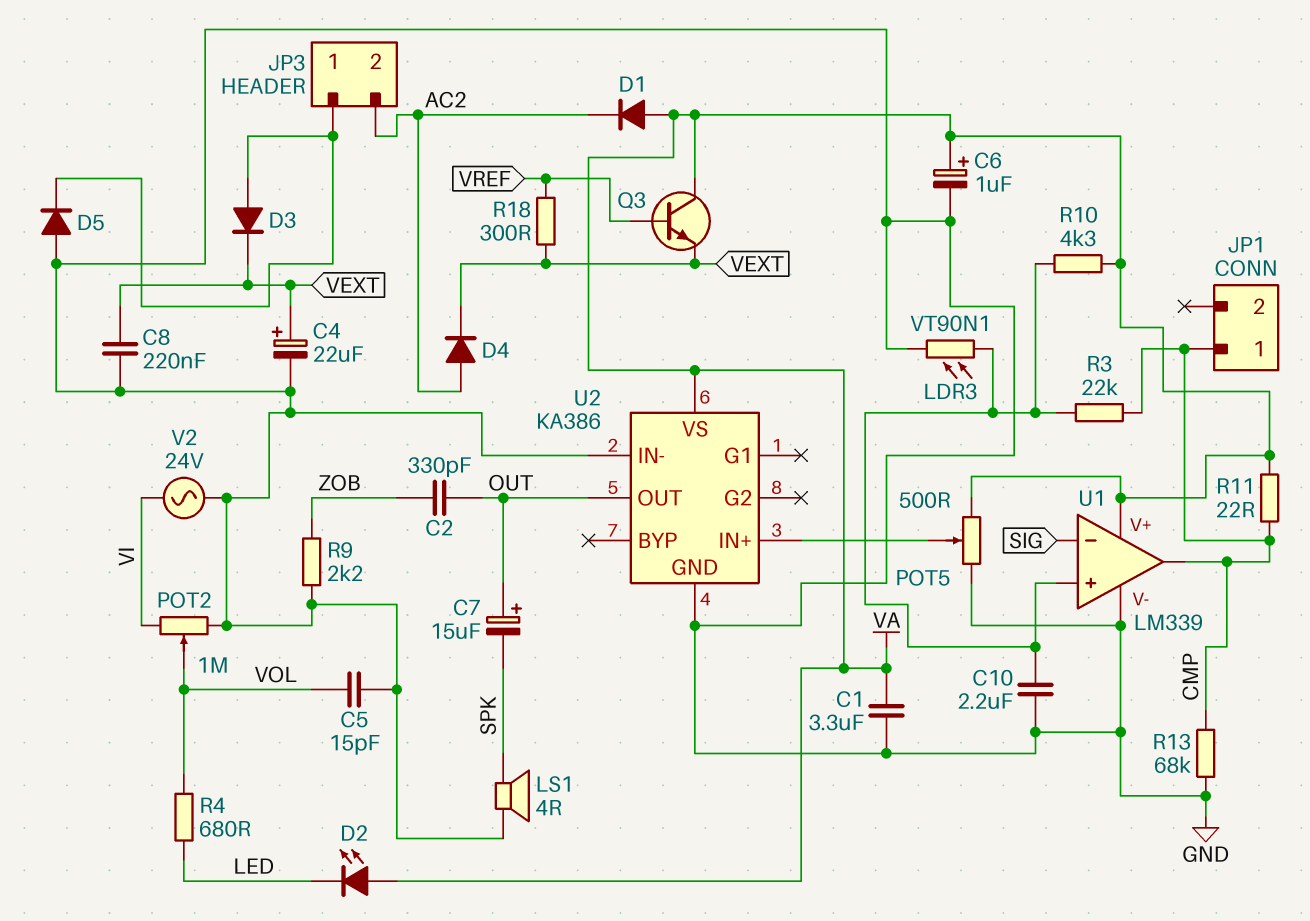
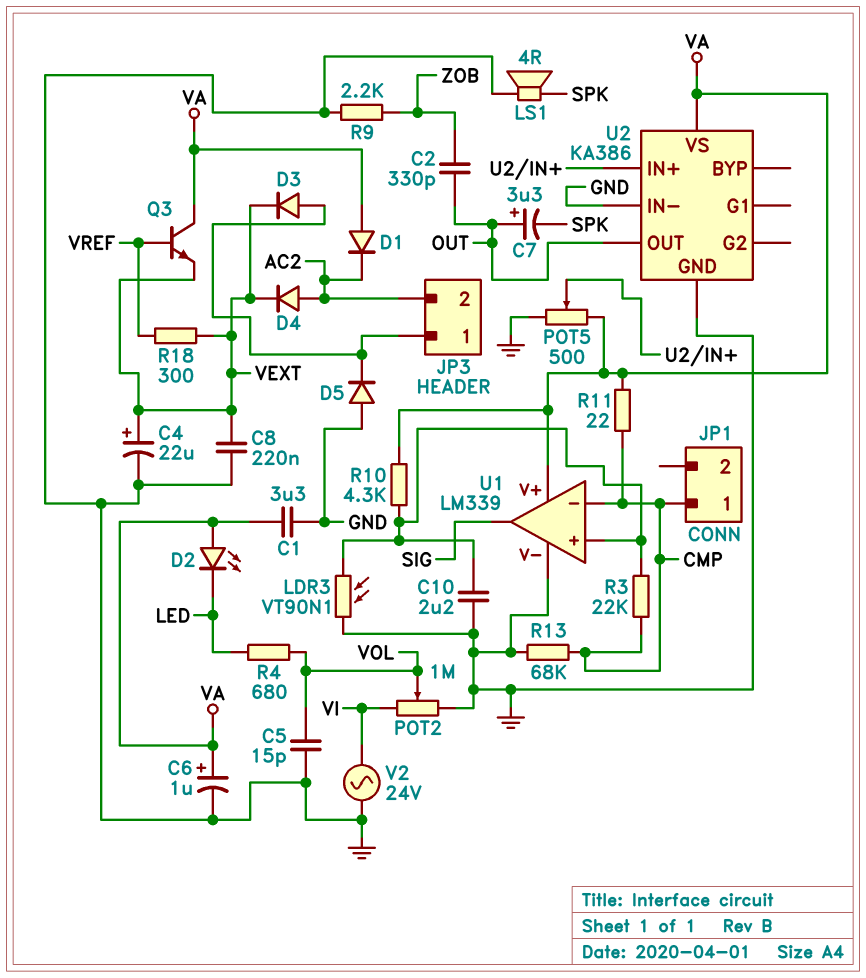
C7: 15uF (plus OUT, minus SPK) -> 3.3uF (plus OUT, minus SPK)
U1 pin in-: SIG -> CMP
U1 pin out: CMP -> SIG

